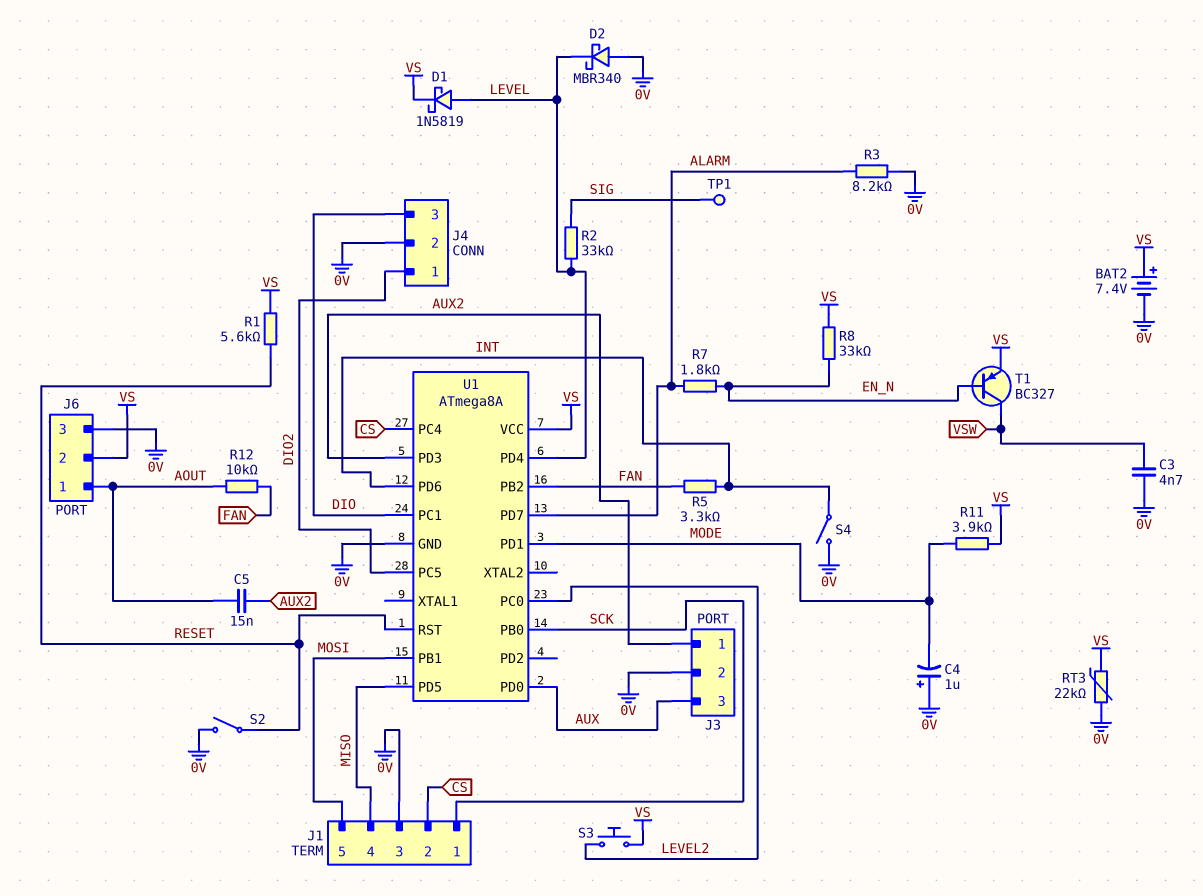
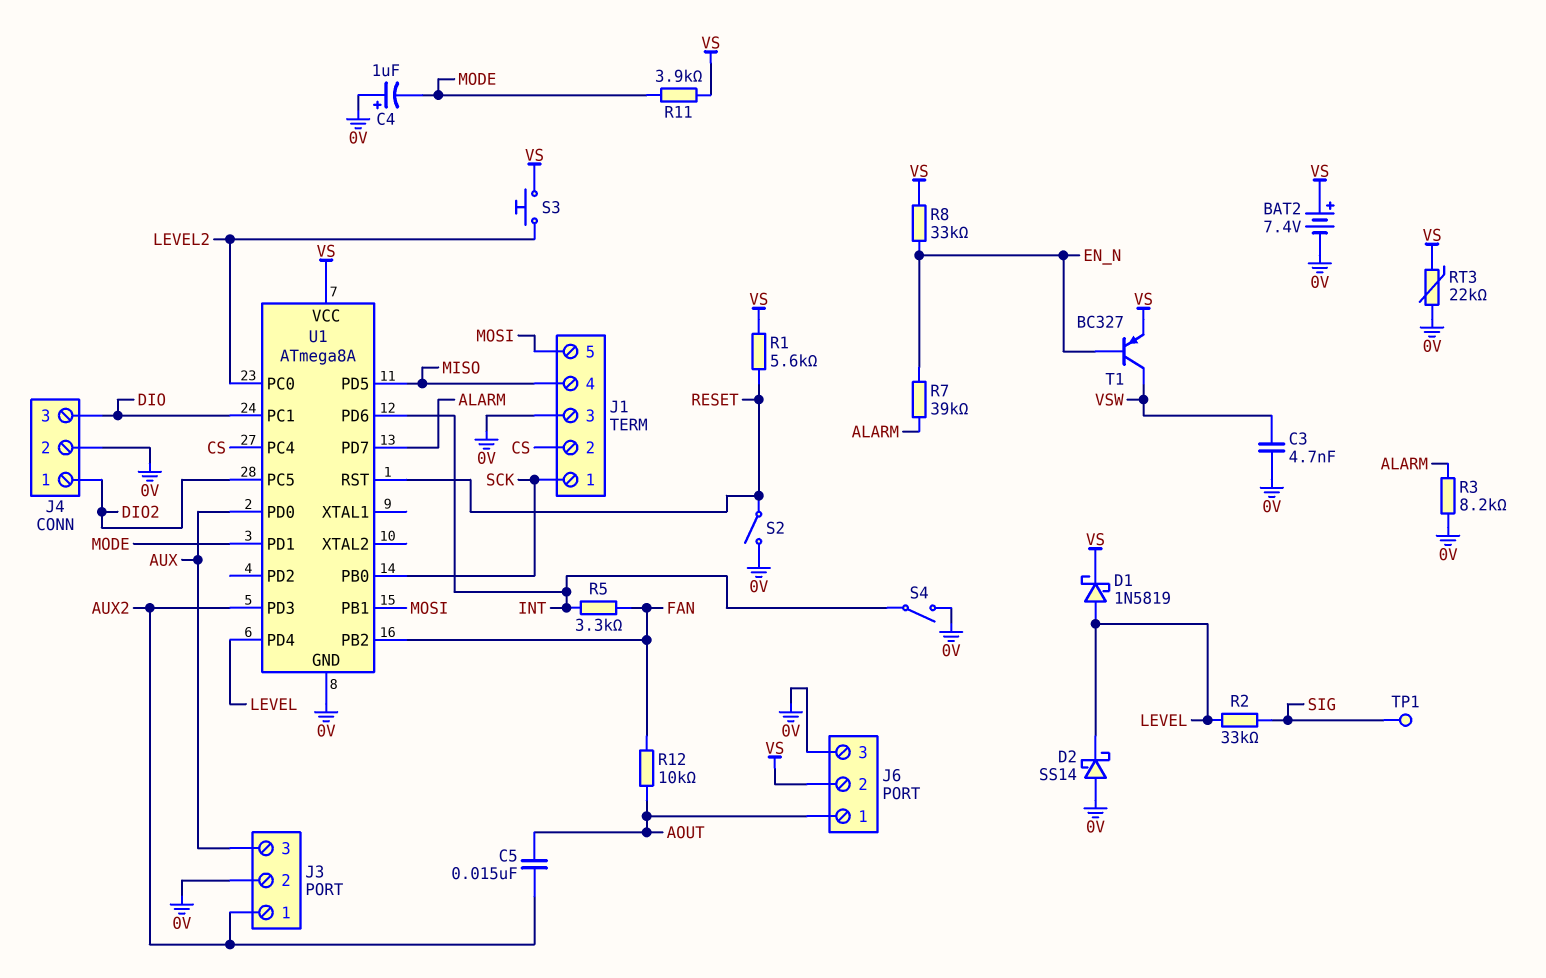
D2: schottky MBR340 (A 0V, K LEVEL) -> schottky SS14 (A 0V, K LEVEL)
R7: 1.8k (ALARM, EN_N) -> 39k (ALARM, EN_N)

